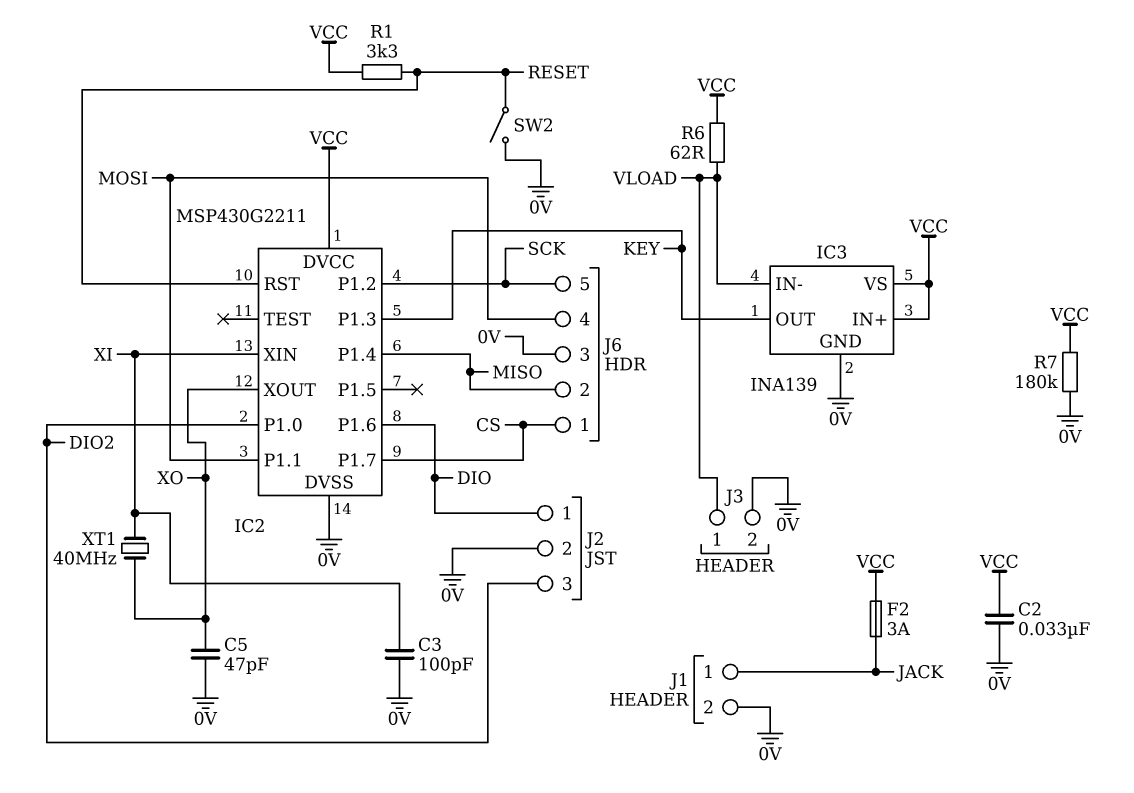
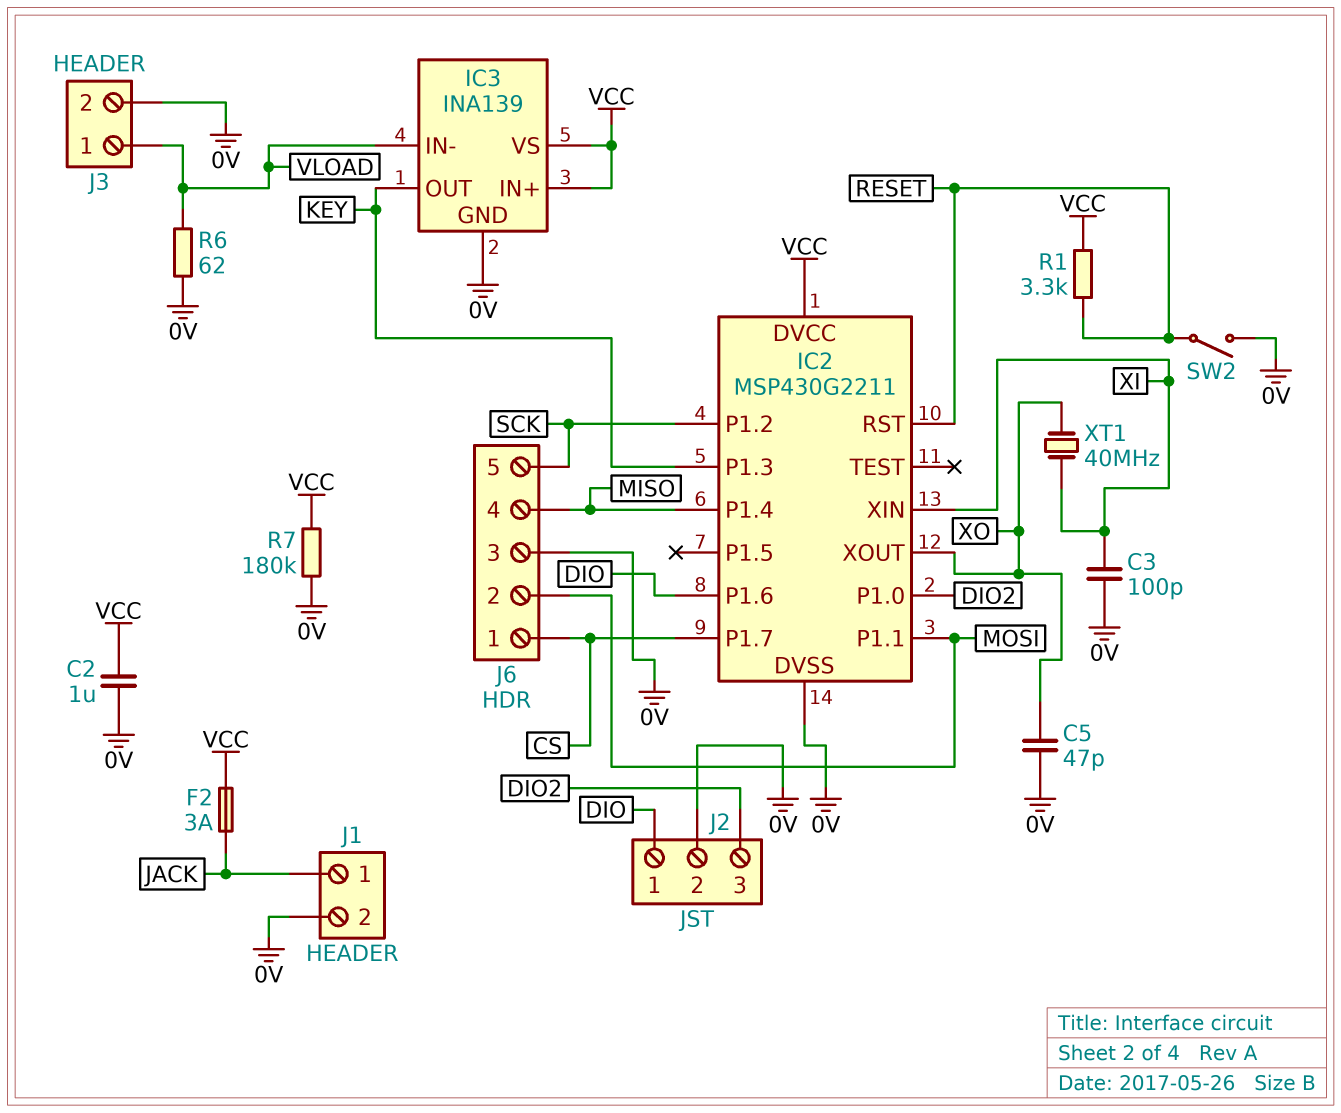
C2: 33nF (0V, VCC) -> 1uF (0V, VCC)
J6 pin 2: MISO -> MOSI
J6 pin 4: MOSI -> MISO
R6: 62 (VCC, VLOAD) -> 62 (0V, VLOAD)

